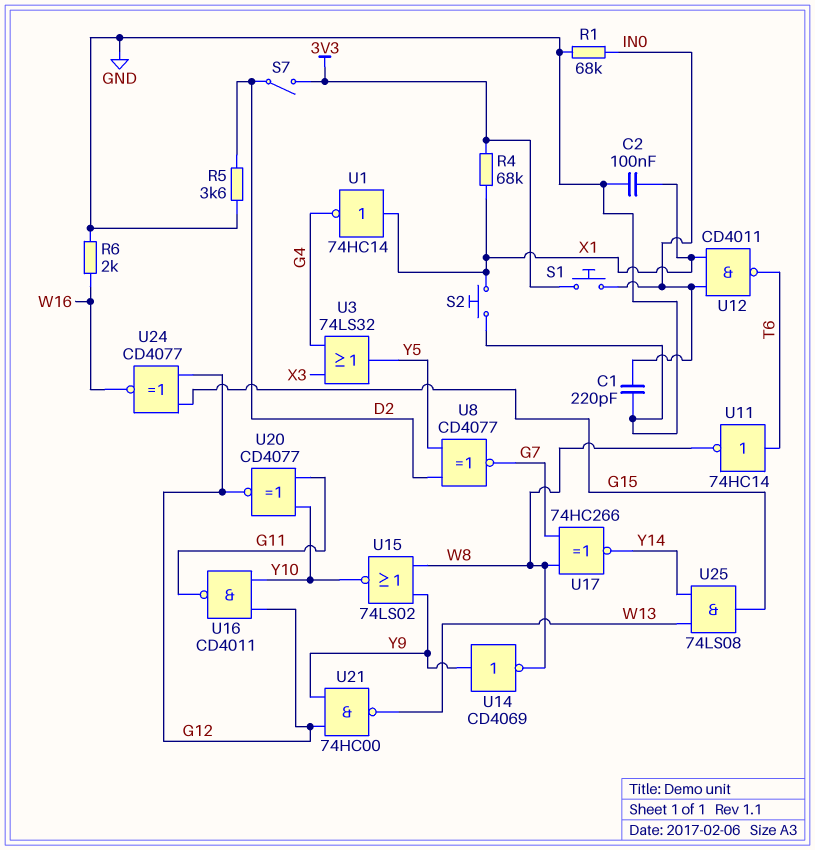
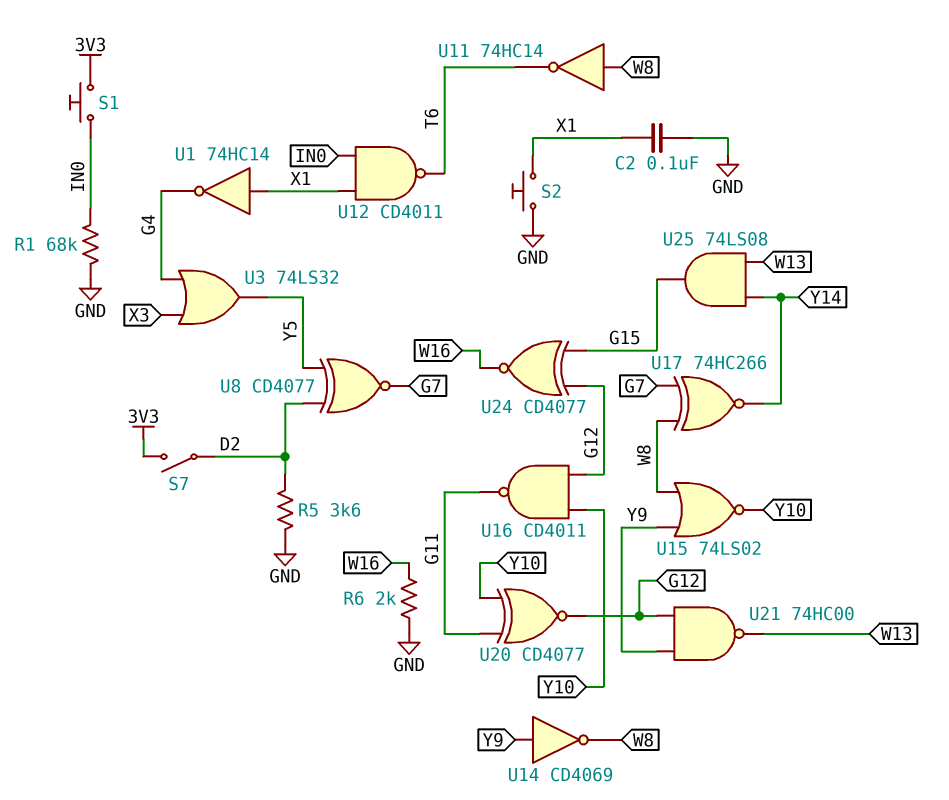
C1: 220pF (GND, IN0) -> none
R4: 68k (3V3, X1) -> none
U11: NOT 74HC14 (in T6, out W8) -> NOT 74HC14 (in W8, out T6)

